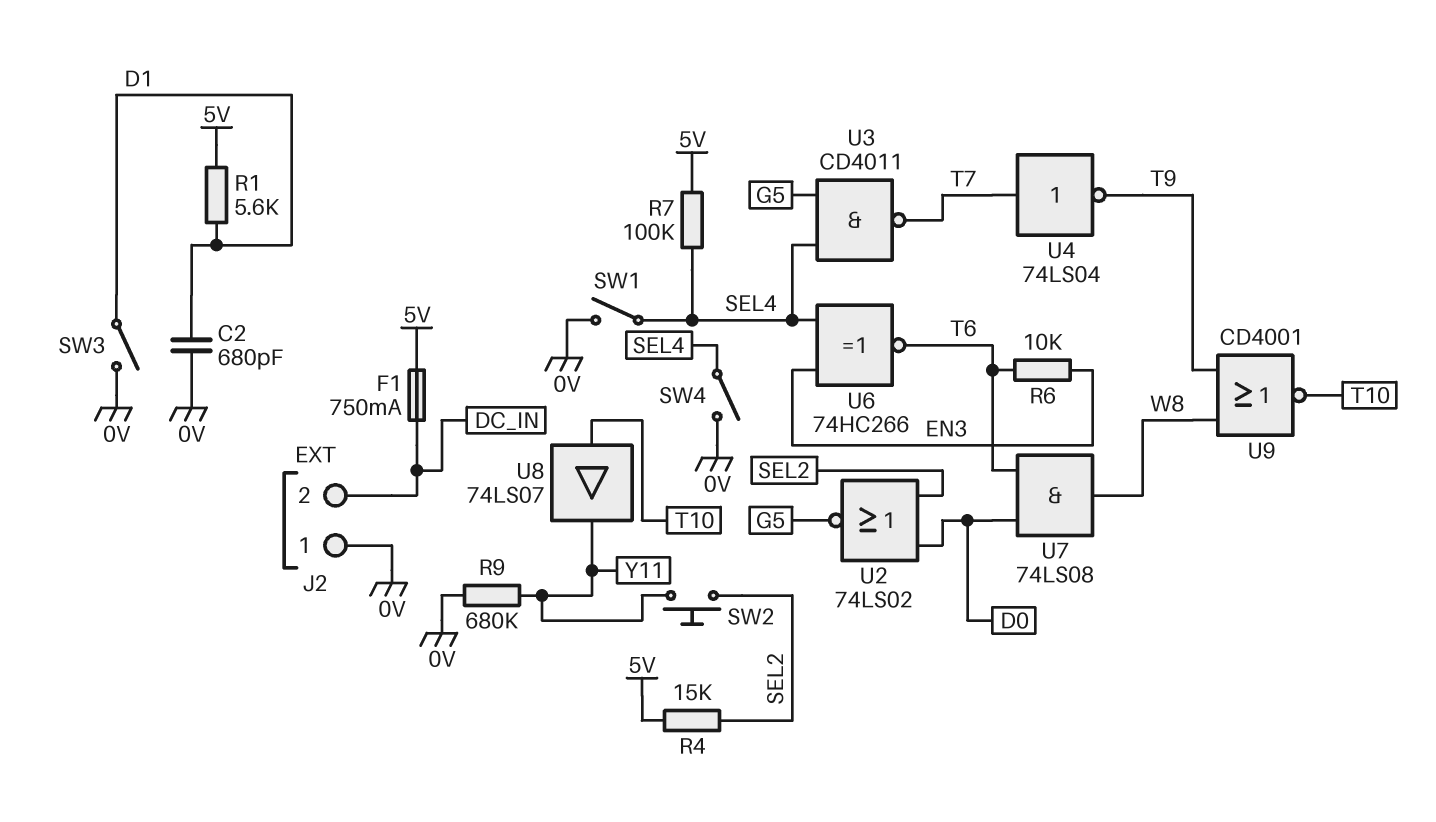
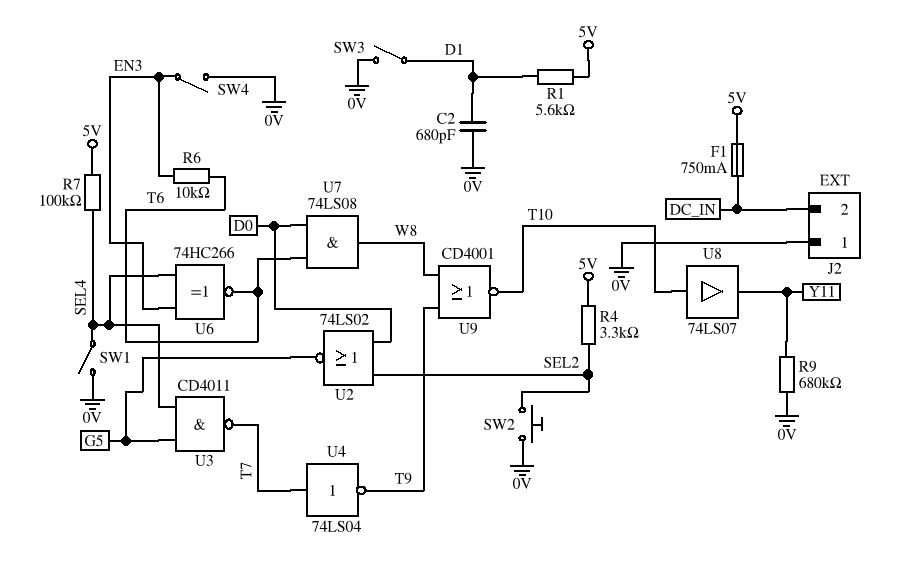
R4: 15k (5V, SEL2) -> 3.3k (5V, SEL2)
SW2: button (SEL2, Y11) -> button (0V, SEL2)
SW4: switch (0V, SEL4) -> switch (0V, EN3)

